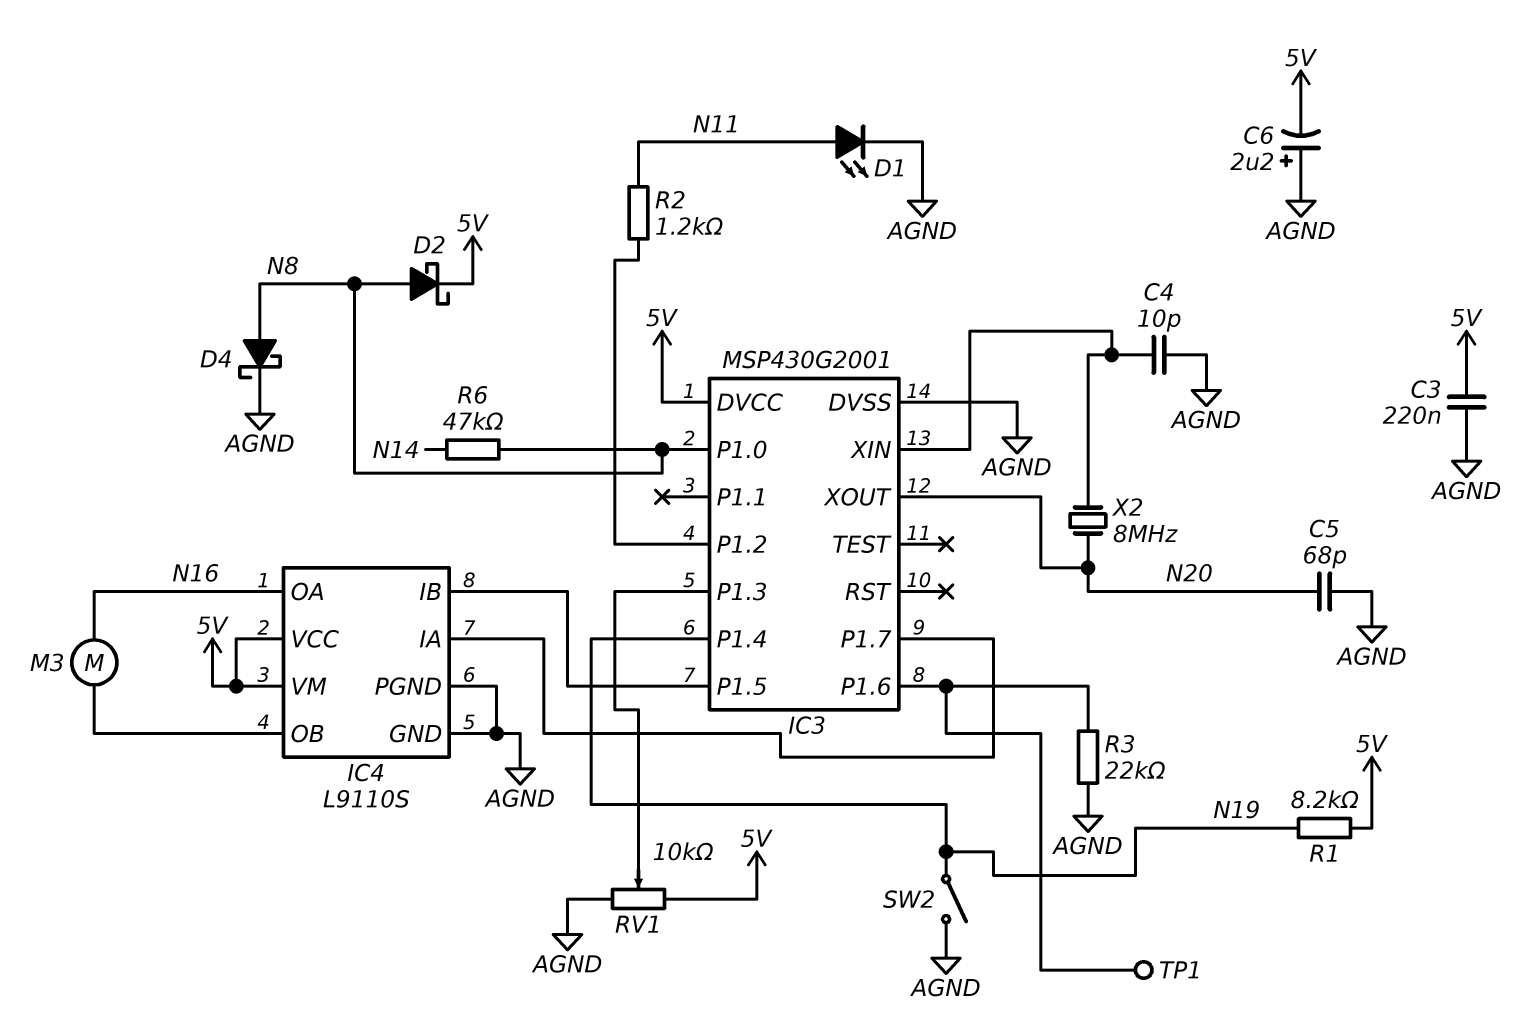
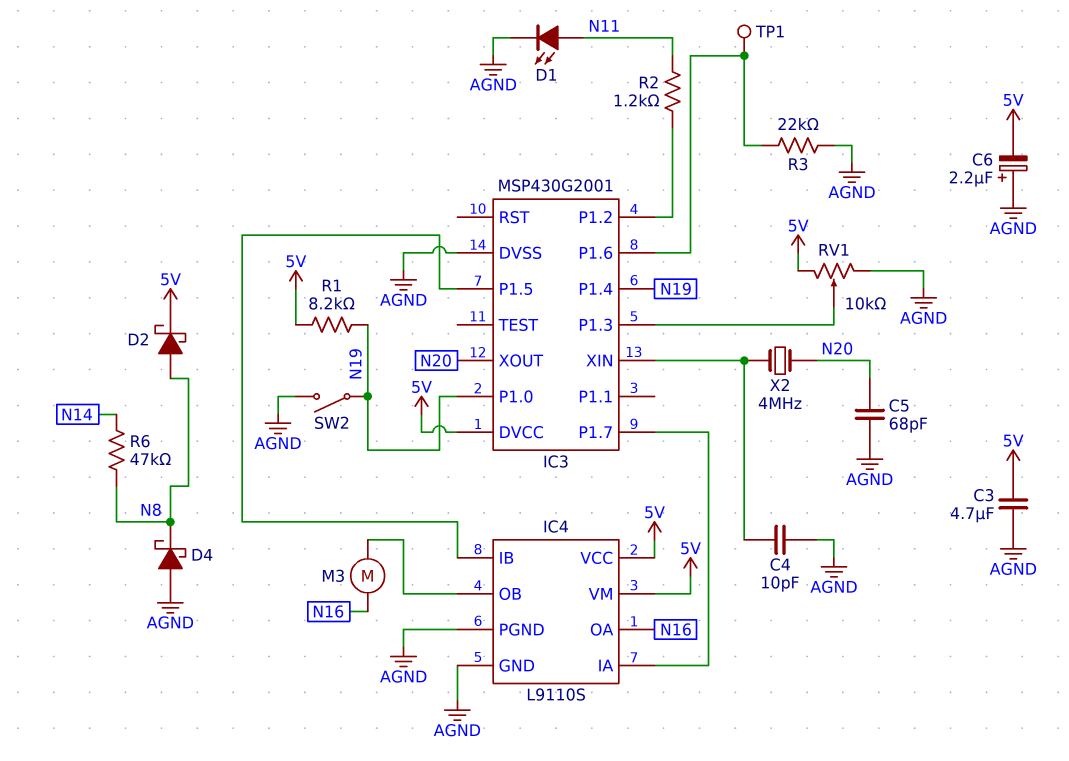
C3: 220nF (5V, AGND) -> 4.7uF (5V, AGND)
D4: schottky (A N8, K AGND) -> schottky (A AGND, K N8)
IC3 pin P1.0: N8 -> N19
X2: 8MHz (IC3/XIN, N20) -> 4MHz (IC3/XIN, N20)

